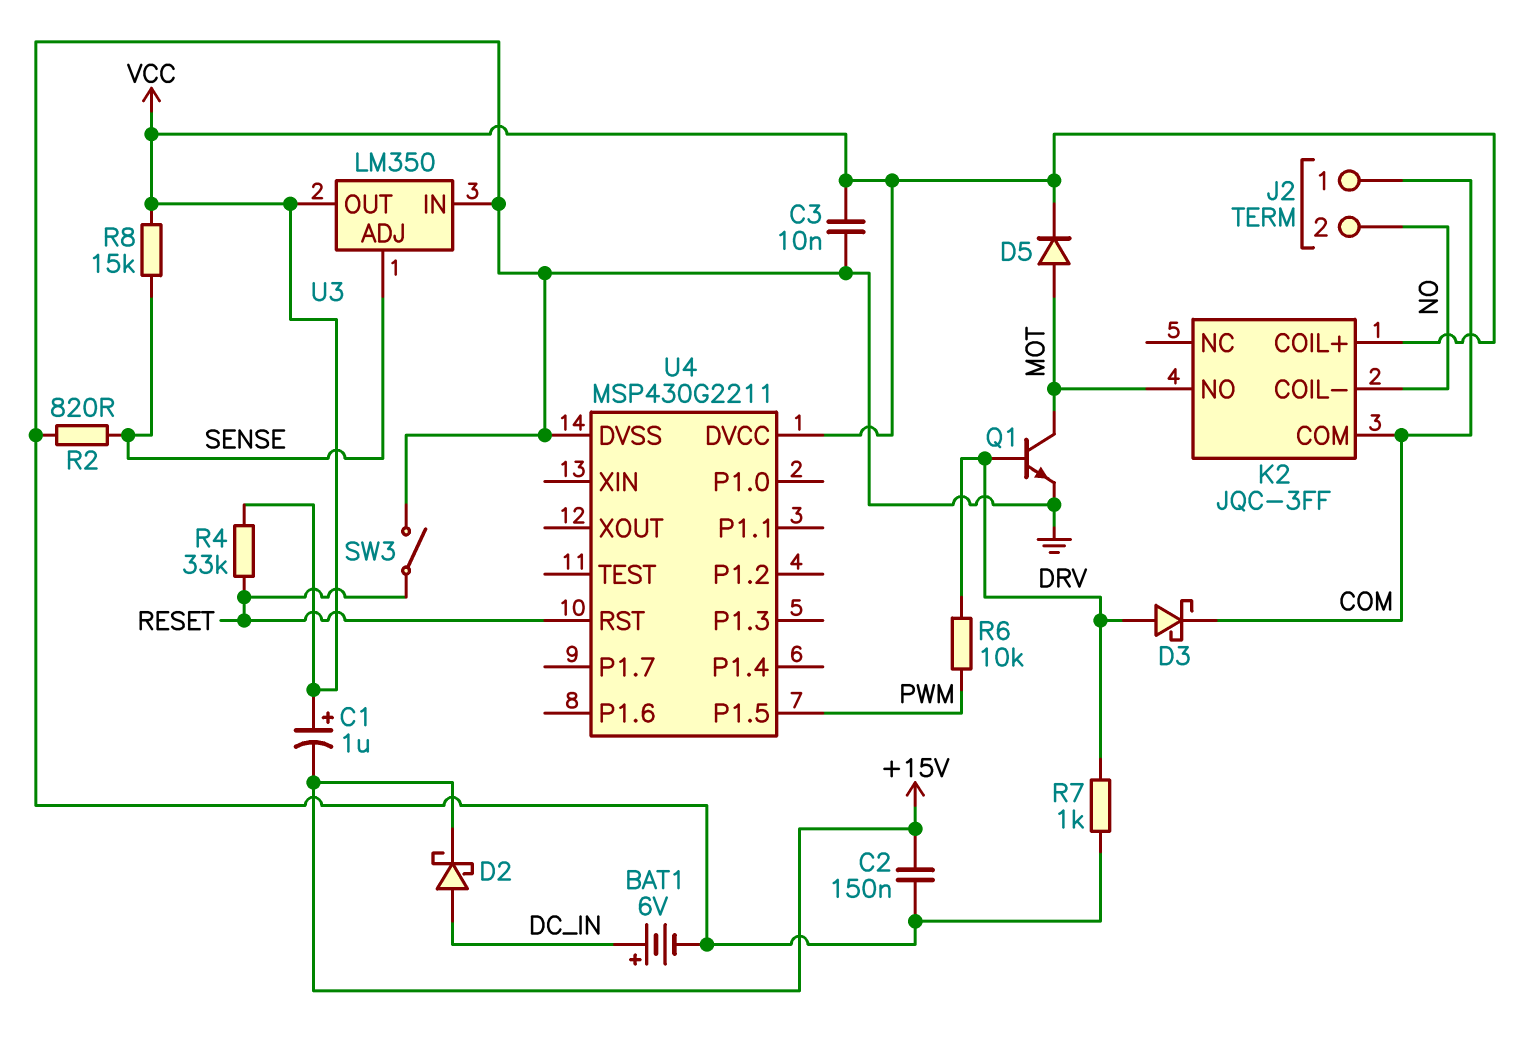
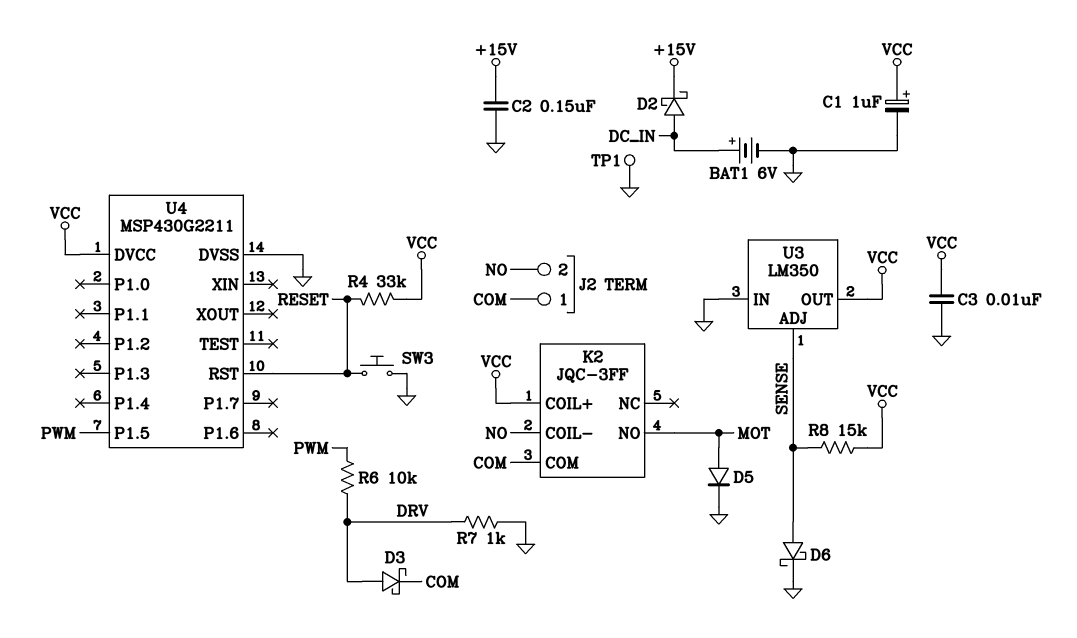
C1: 1uF (plus VCC, minus +15V) -> 1uF (plus VCC, minus GND)
D5: diode (A MOT, K VCC) -> diode (A MOT, K GND)
D6: none -> schottky (A SENSE, K GND)
Q1: NPN (B DRV, C MOT, E GND) -> none
R2: 820 (GND, SENSE) -> none
SW3: switch (GND, RESET) -> button (GND, RESET)
TP1: none -> test point (GND)

